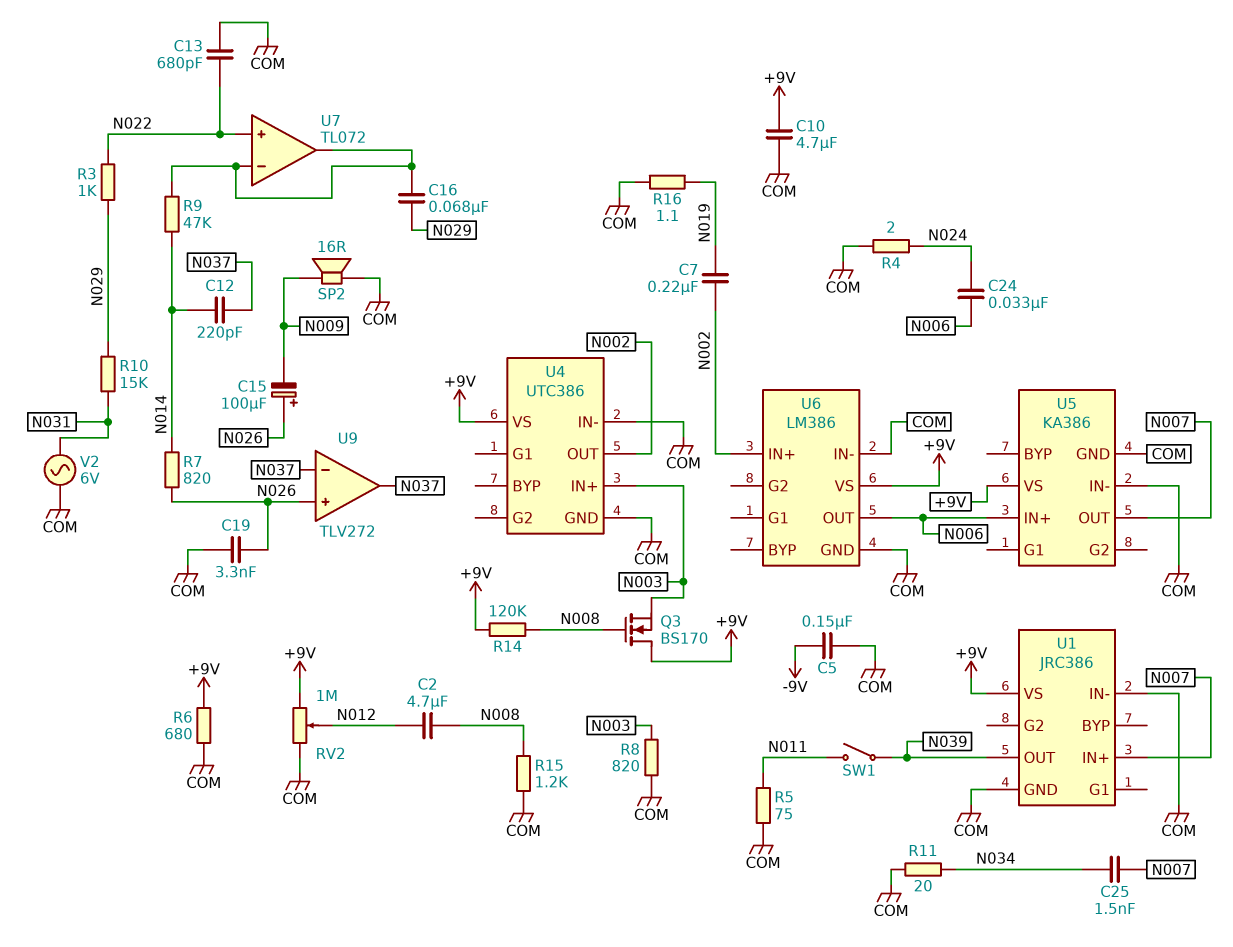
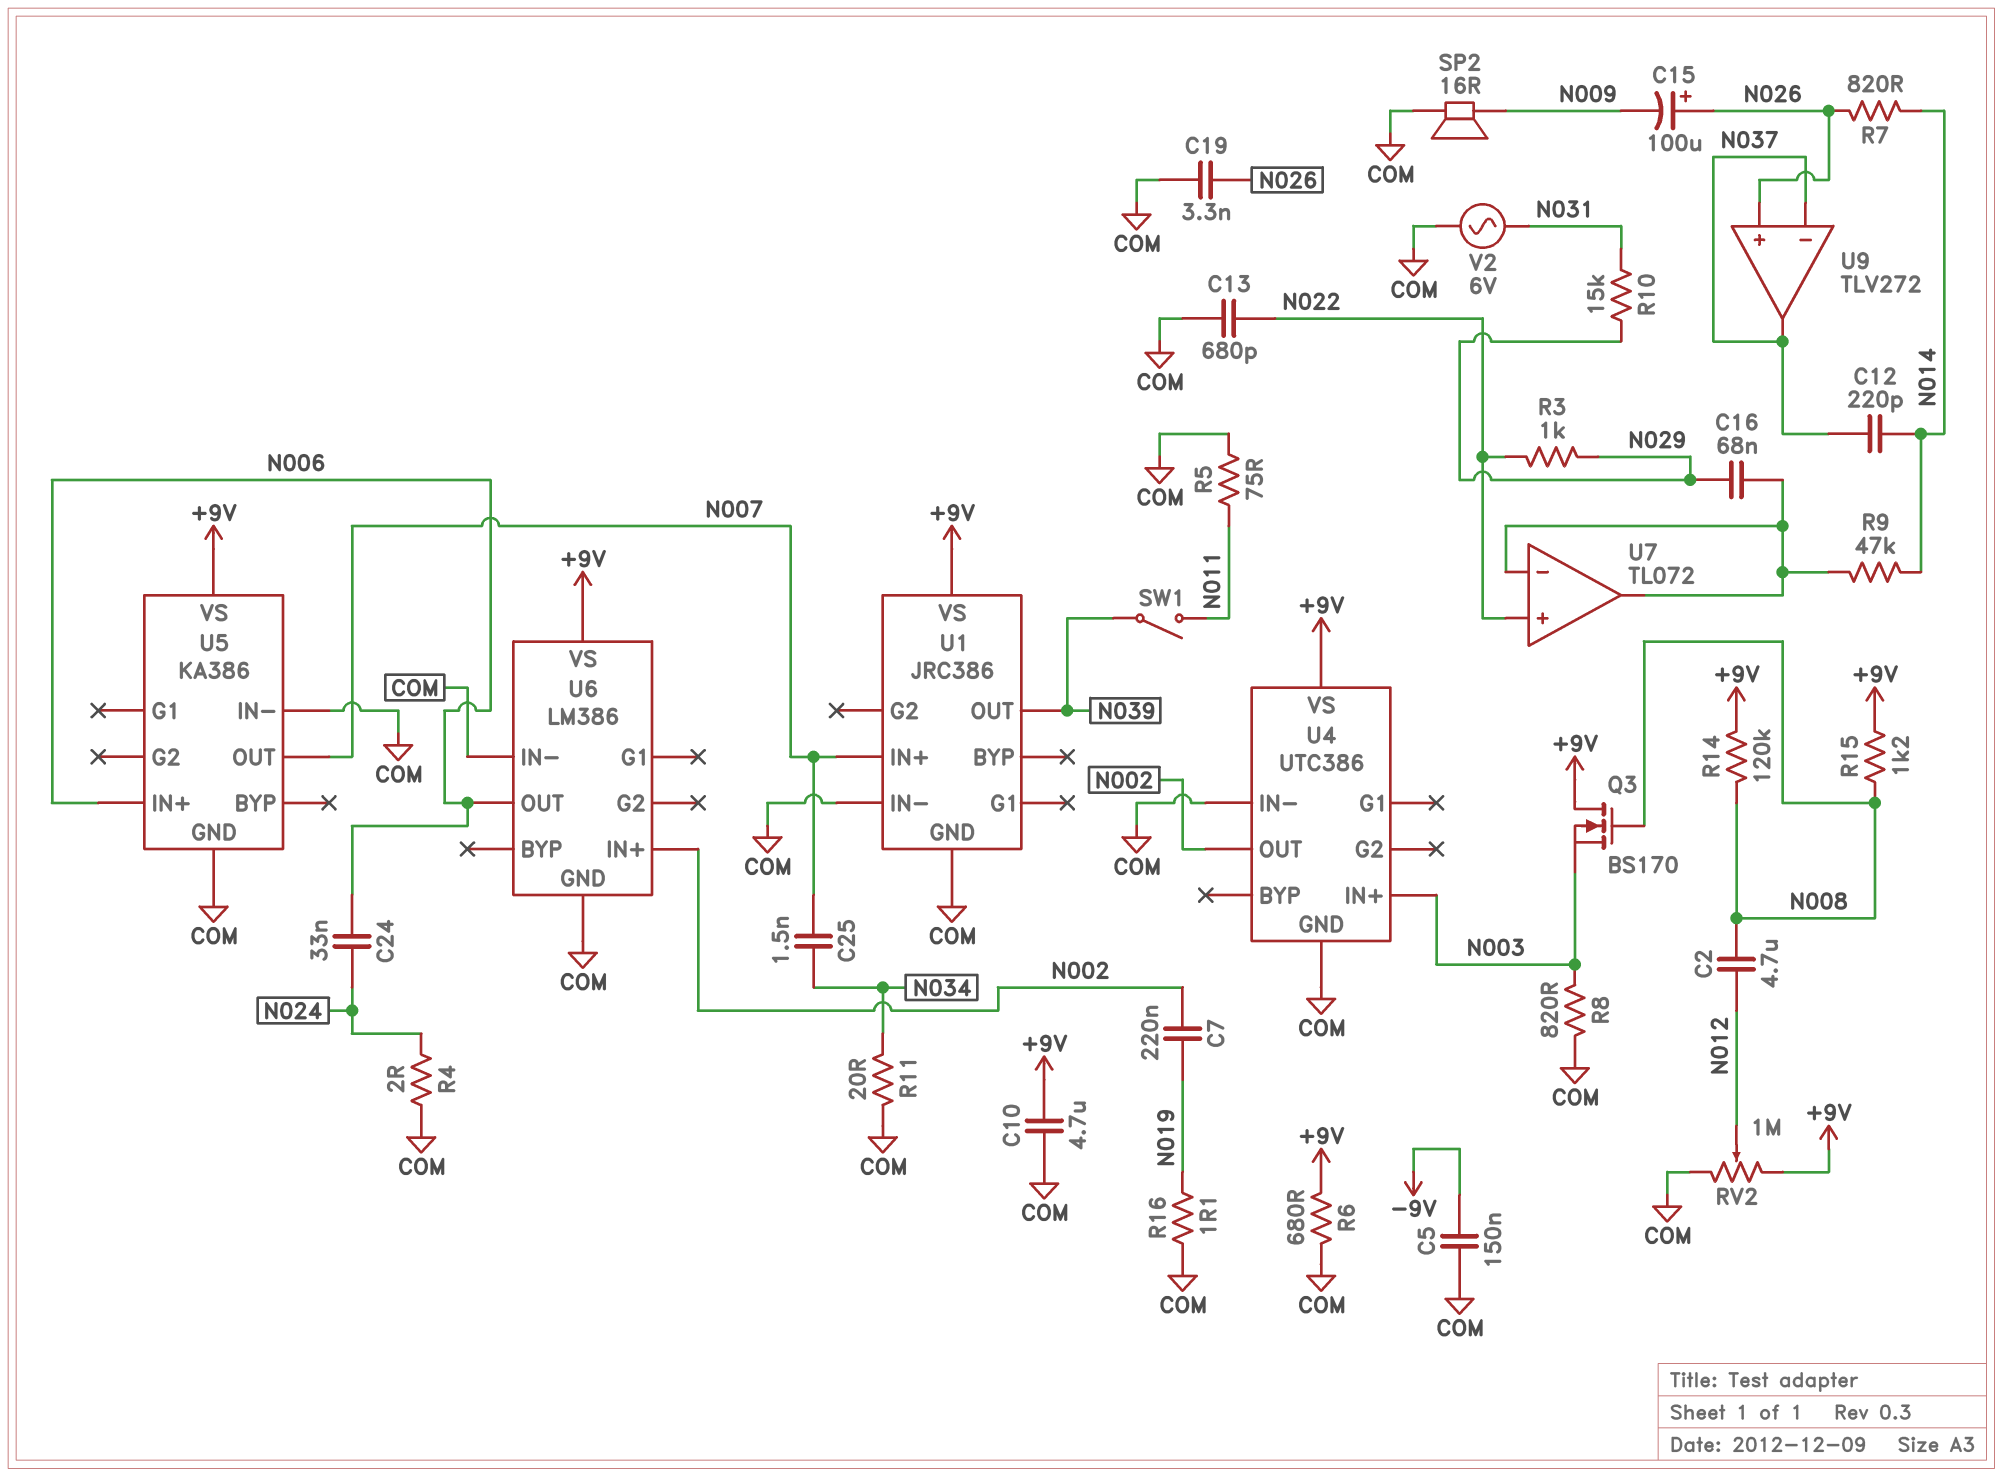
R15: 1.2k (COM, N008) -> 1.2k (+9V, N008)

